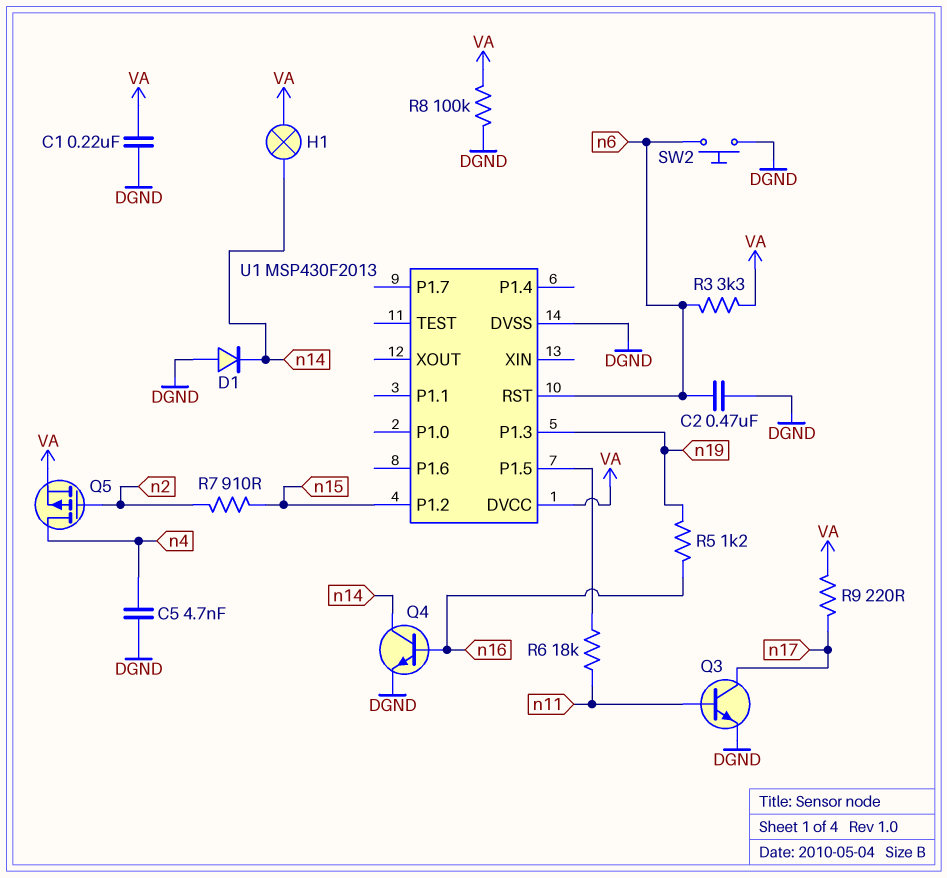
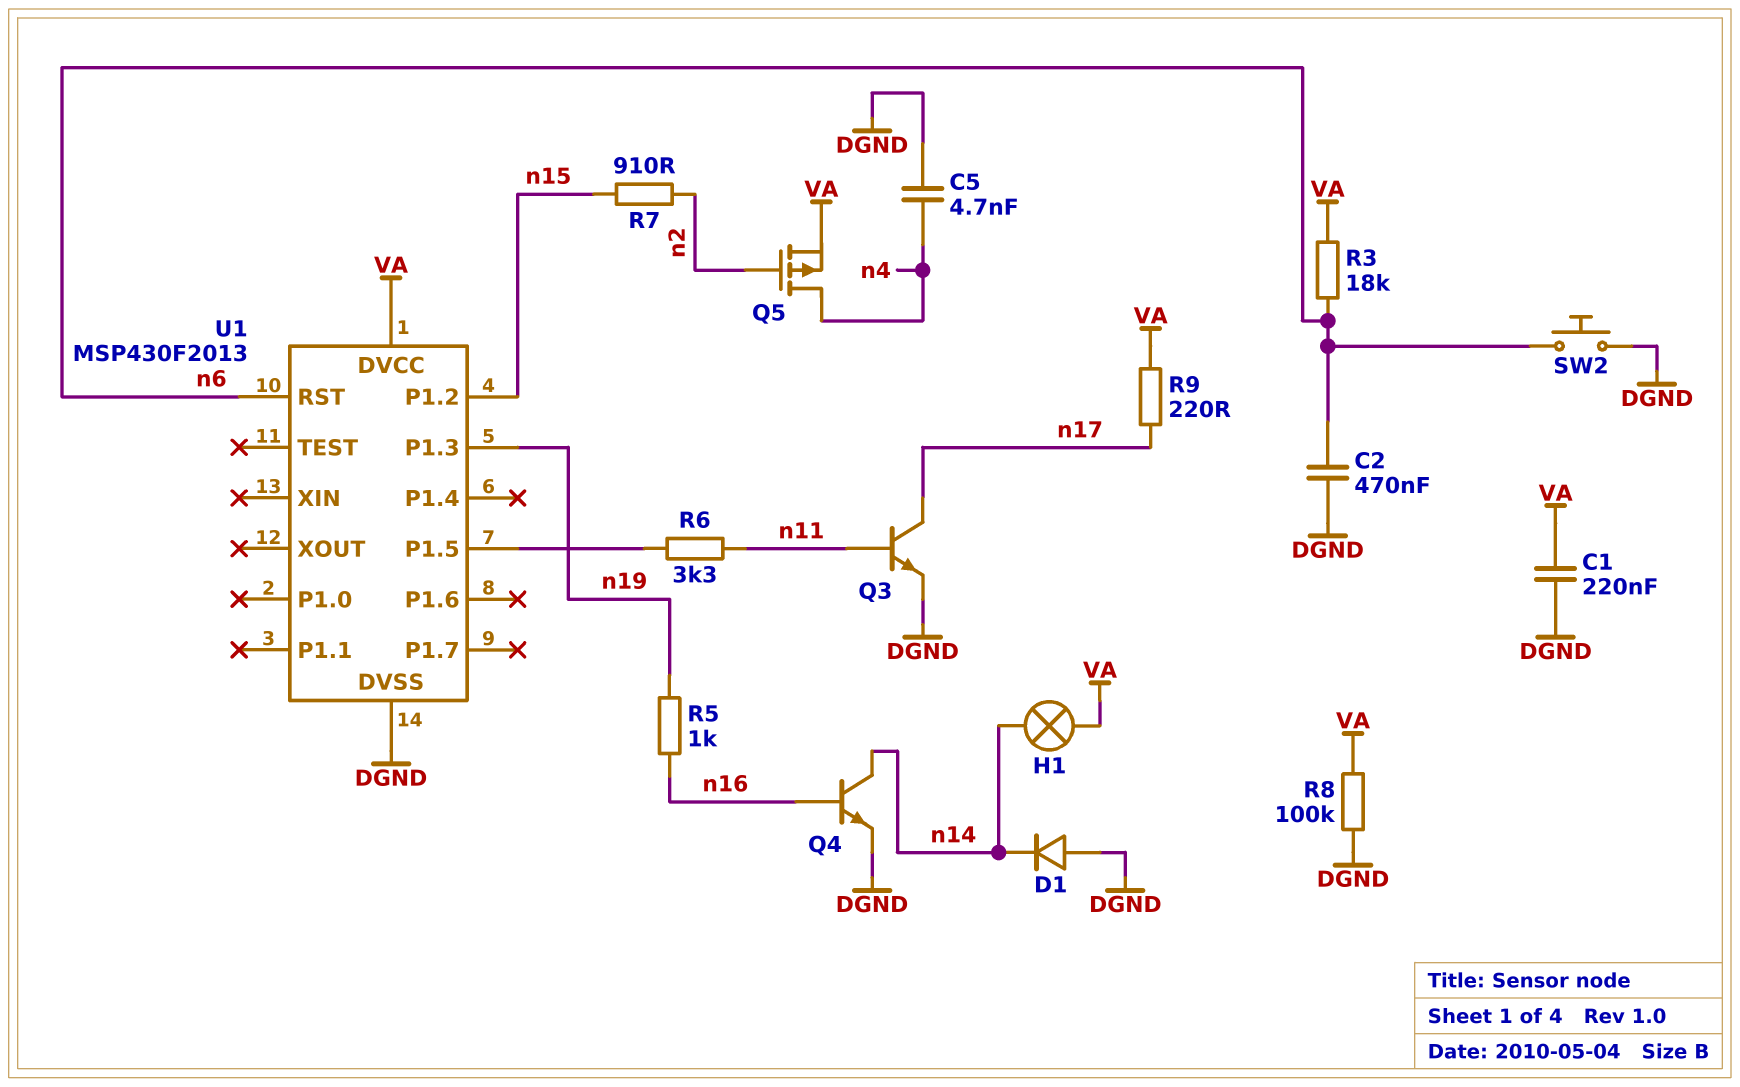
R3: 3.3k (VA, n6) -> 18k (VA, n6)
R5: 1.2k (n16, n19) -> 1k (n16, n19)
R6: 18k (U1/P1.5, n11) -> 3.3k (U1/P1.5, n11)

